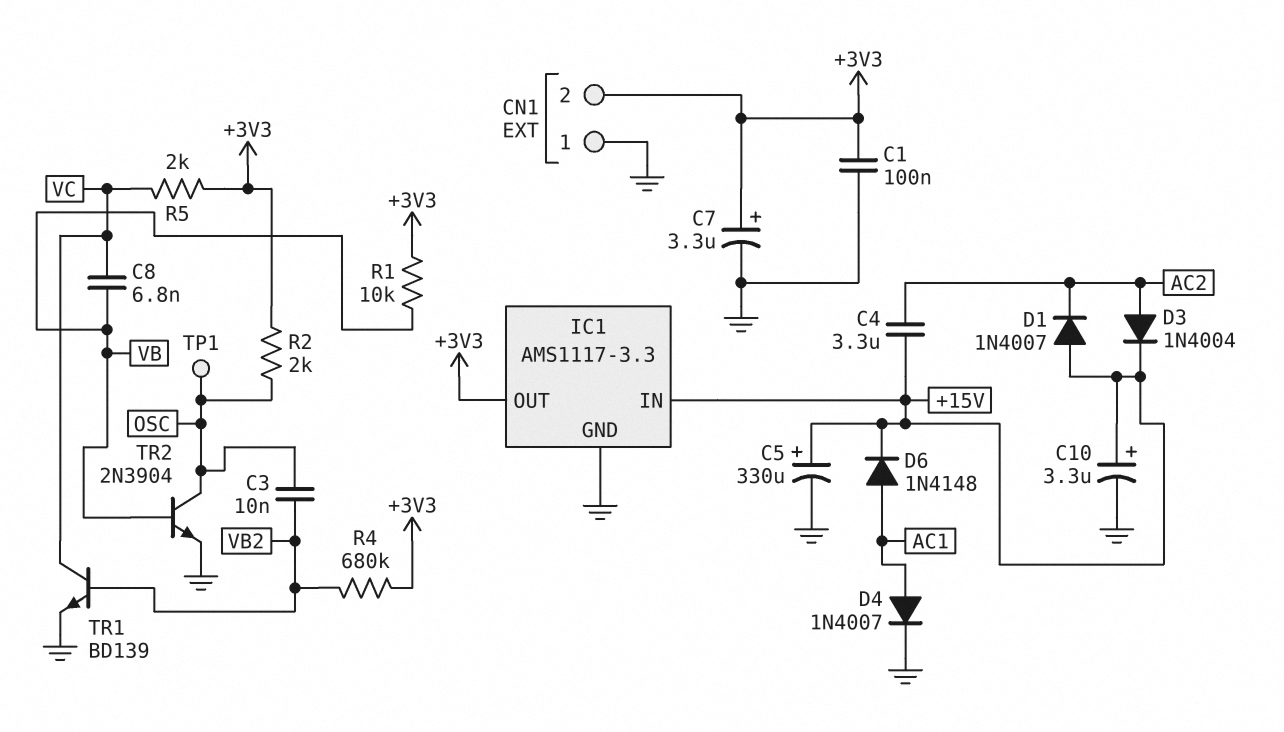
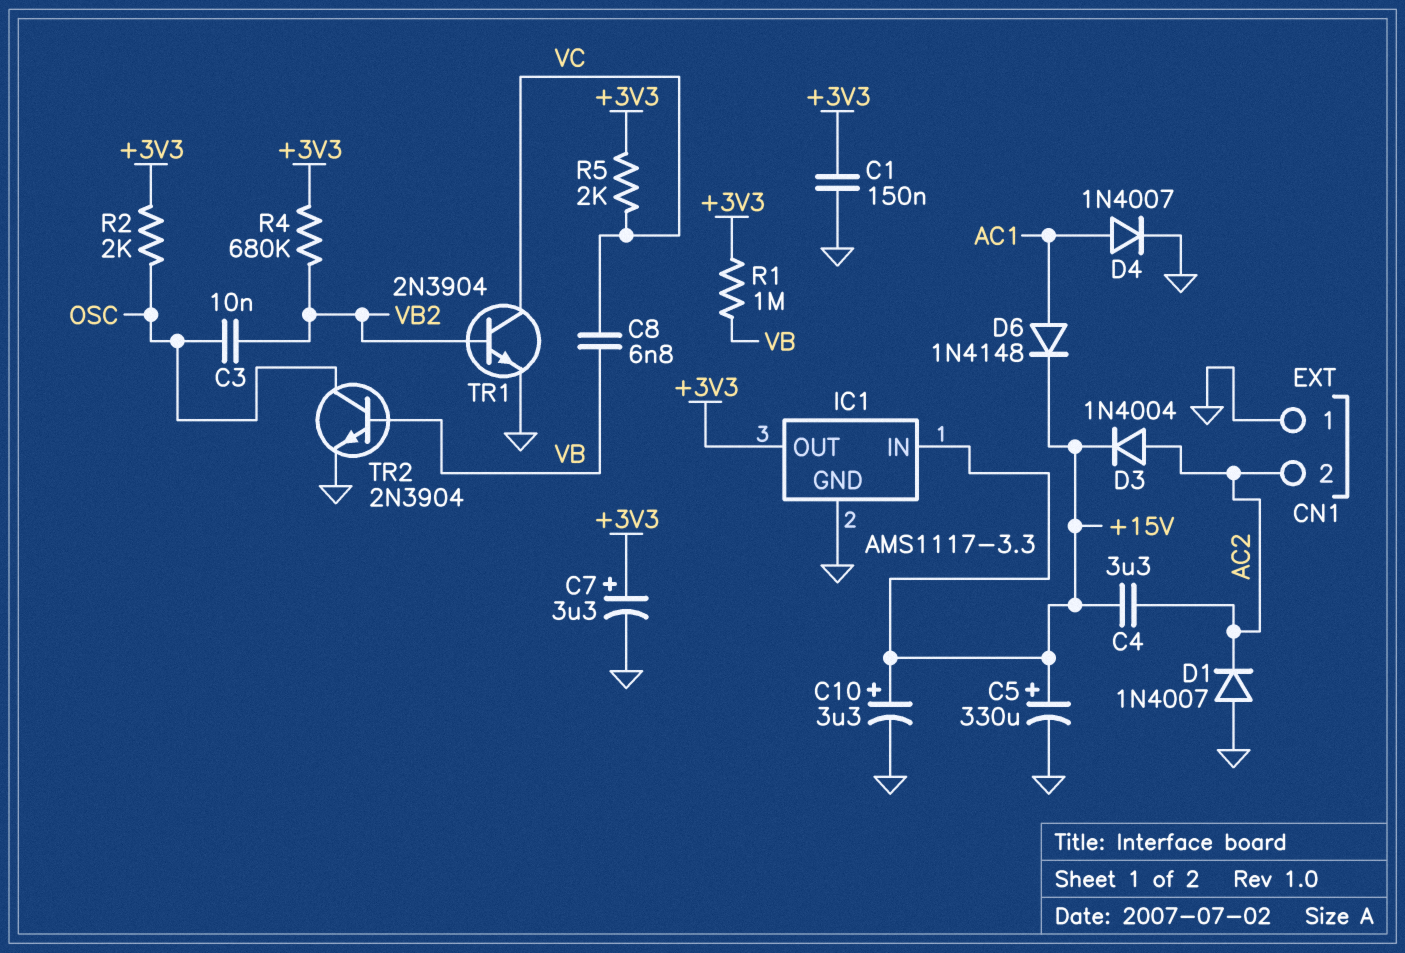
C1: 100nF (+3V3, GND) -> 150nF (+3V3, GND)
CN1 pin 2: +3V3 -> AC2
D1: diode 1N4007 (A +15V, K AC2) -> diode 1N4007 (A GND, K AC2)
R1: 10k (+3V3, VB) -> 1M (+3V3, VB)
TP1: test point (OSC) -> none
TR1: NPN BD139 (B VB2, C VC, E GND) -> NPN 2N3904 (B VB2, C VC, E GND)

